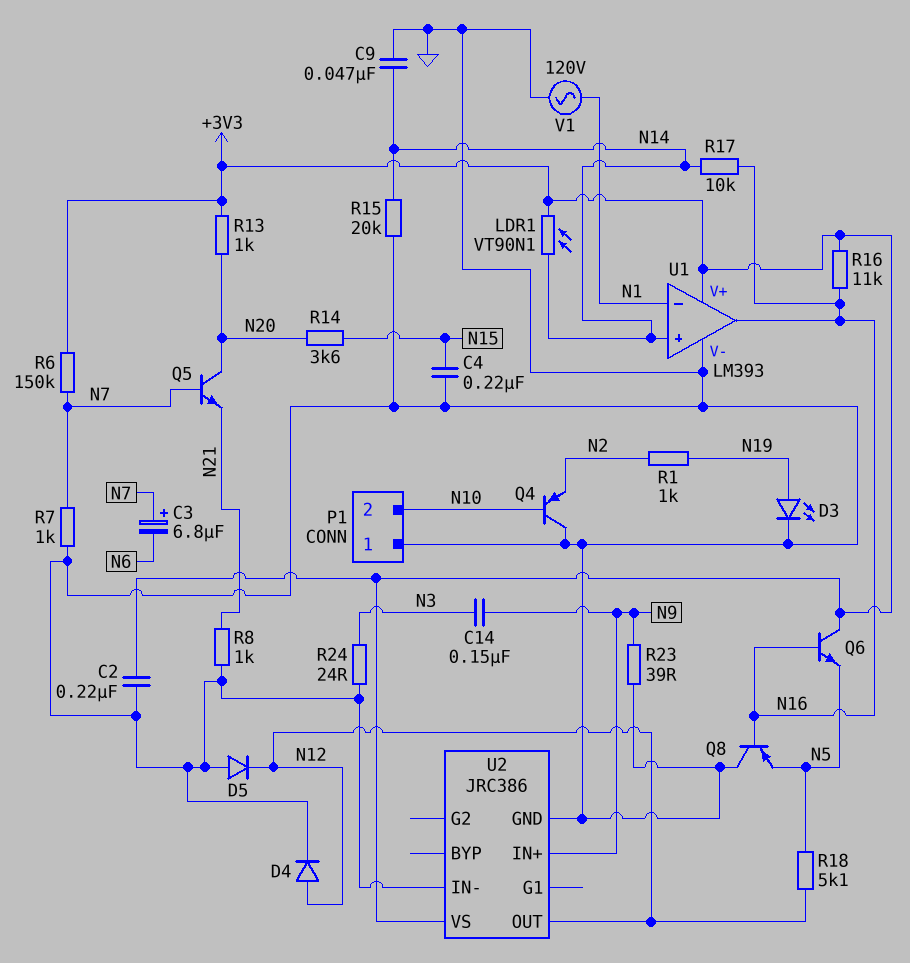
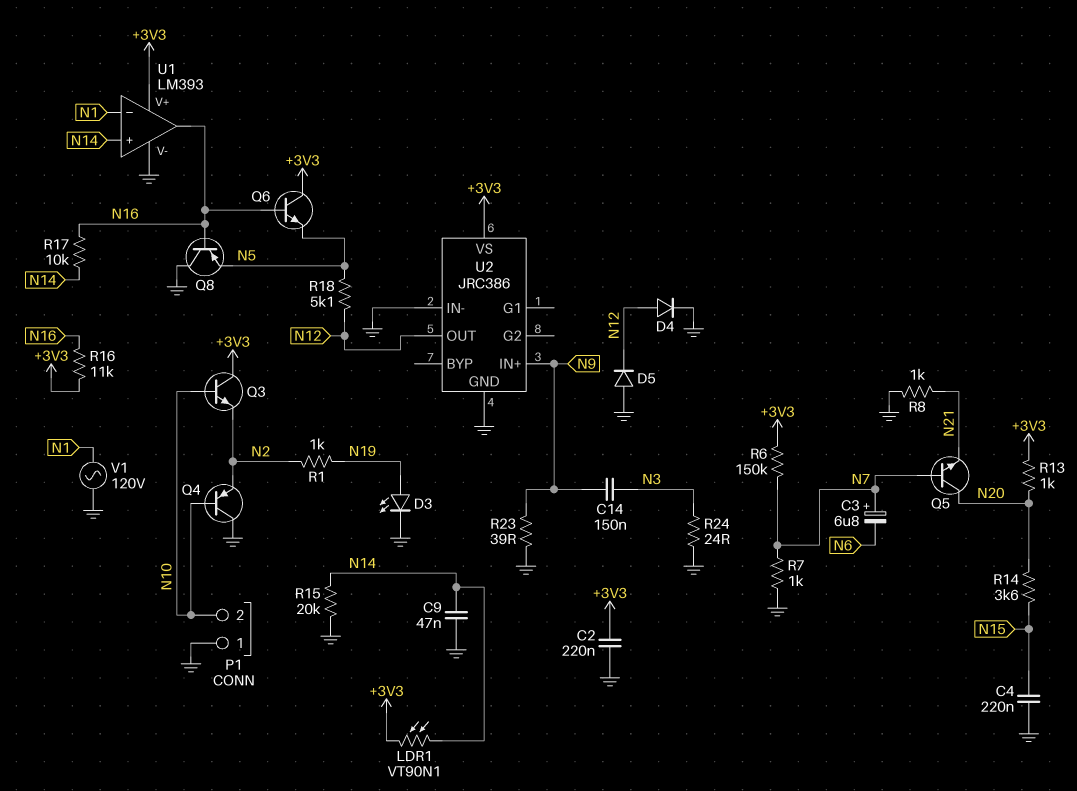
Q3: none -> NPN (B N10, C +3V3, E N2)

